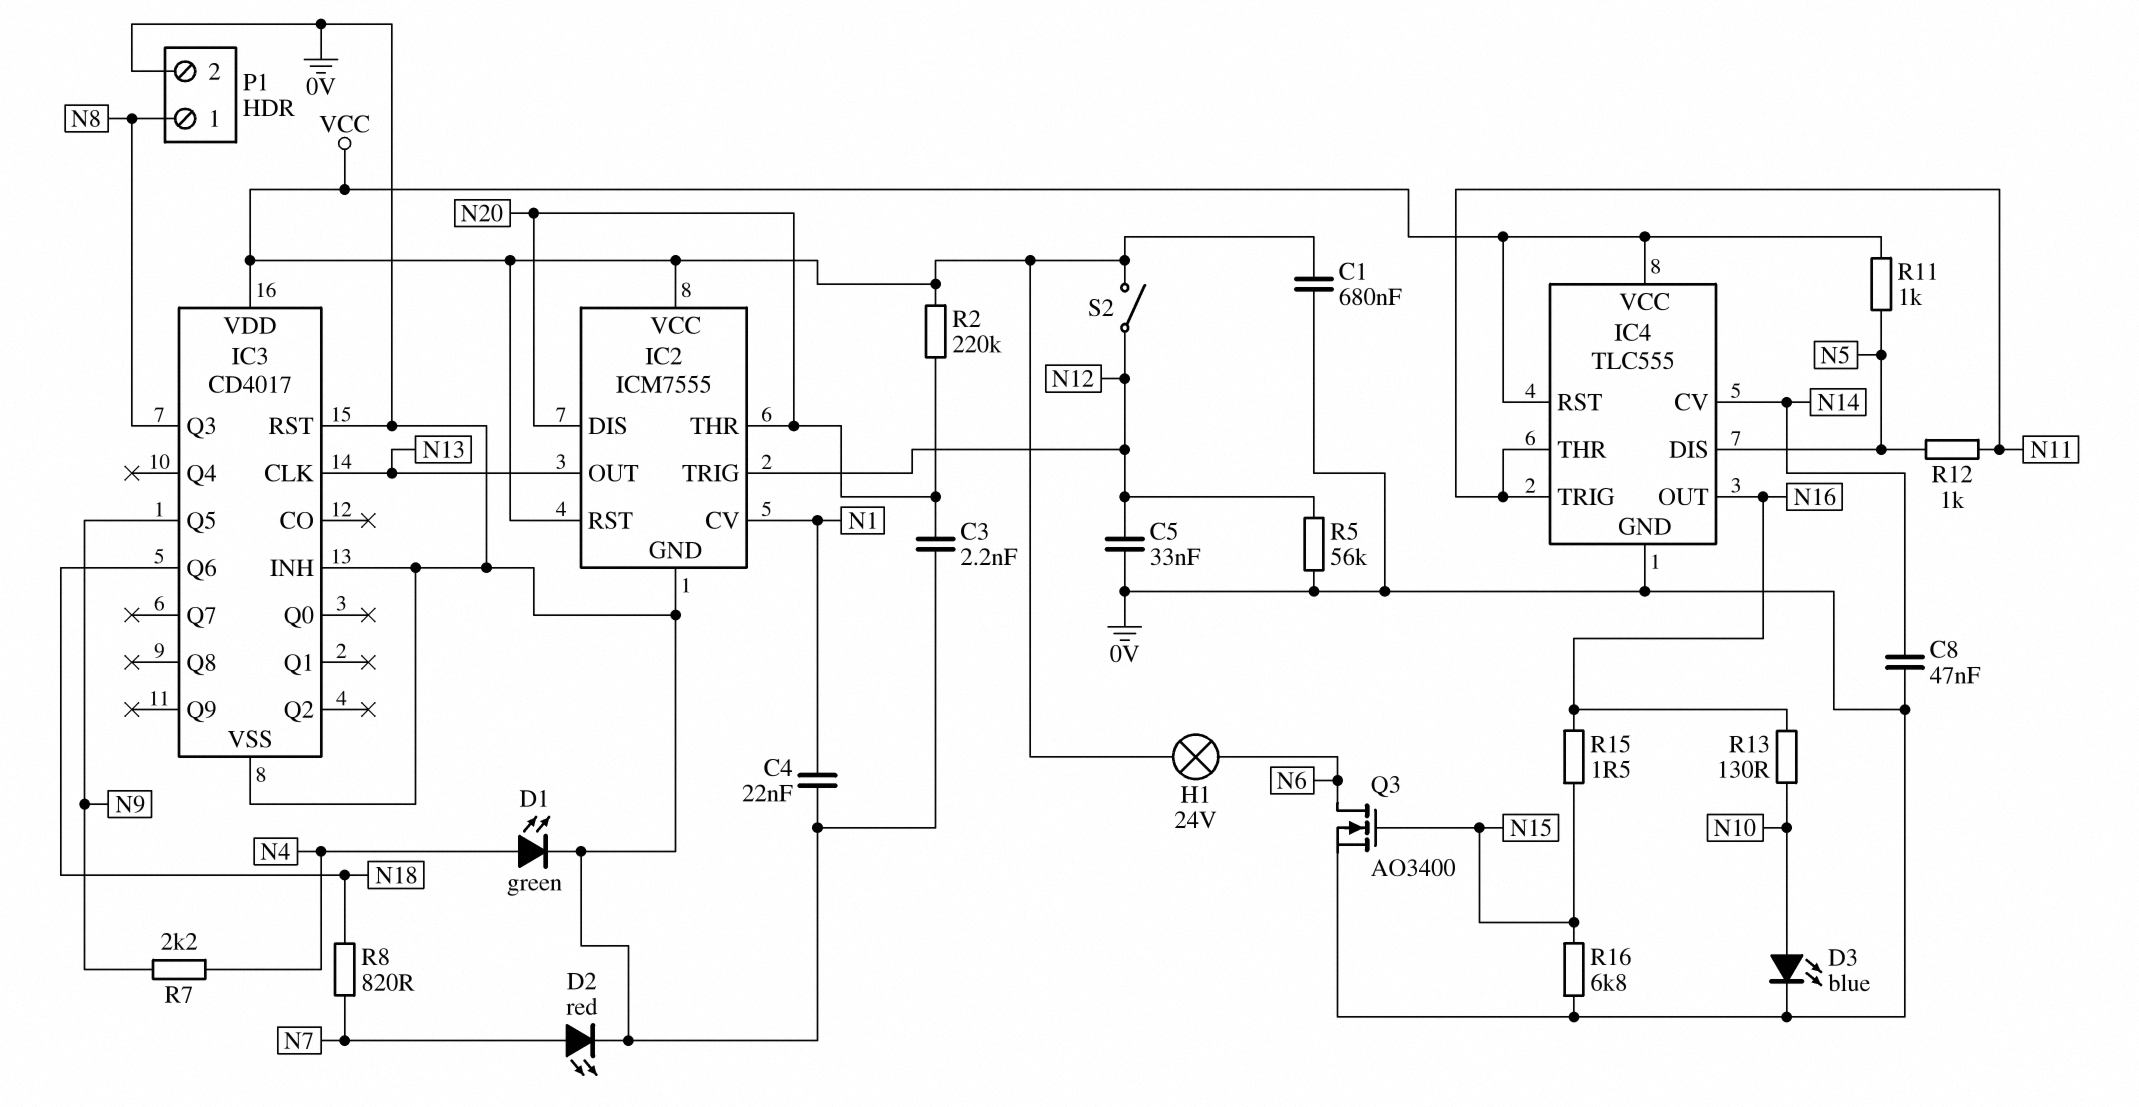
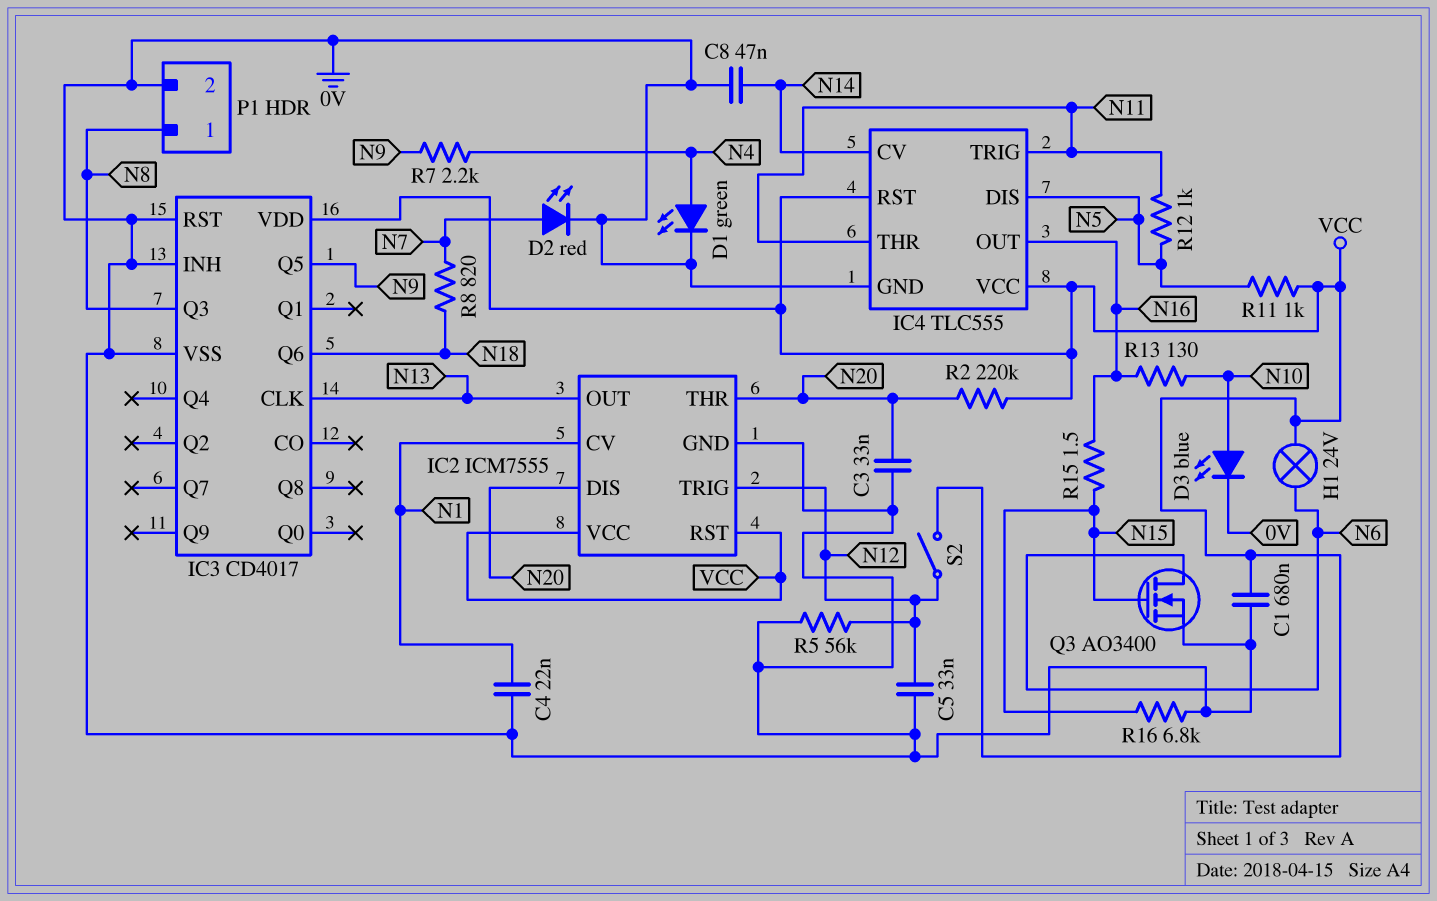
C3: 2.2nF (0V, N20) -> 33nF (0V, N20)

